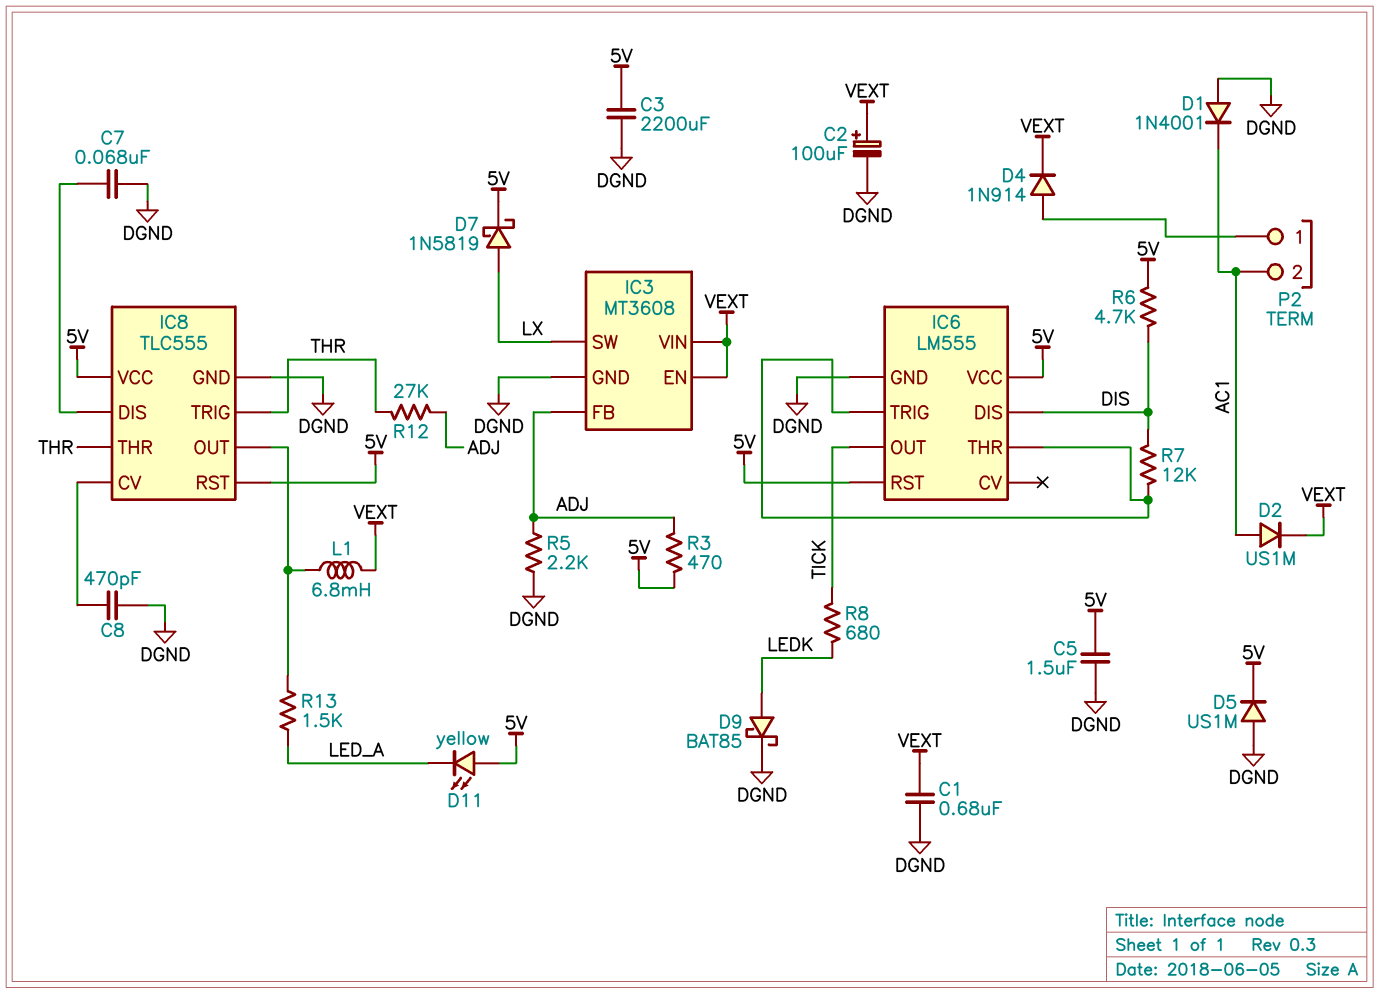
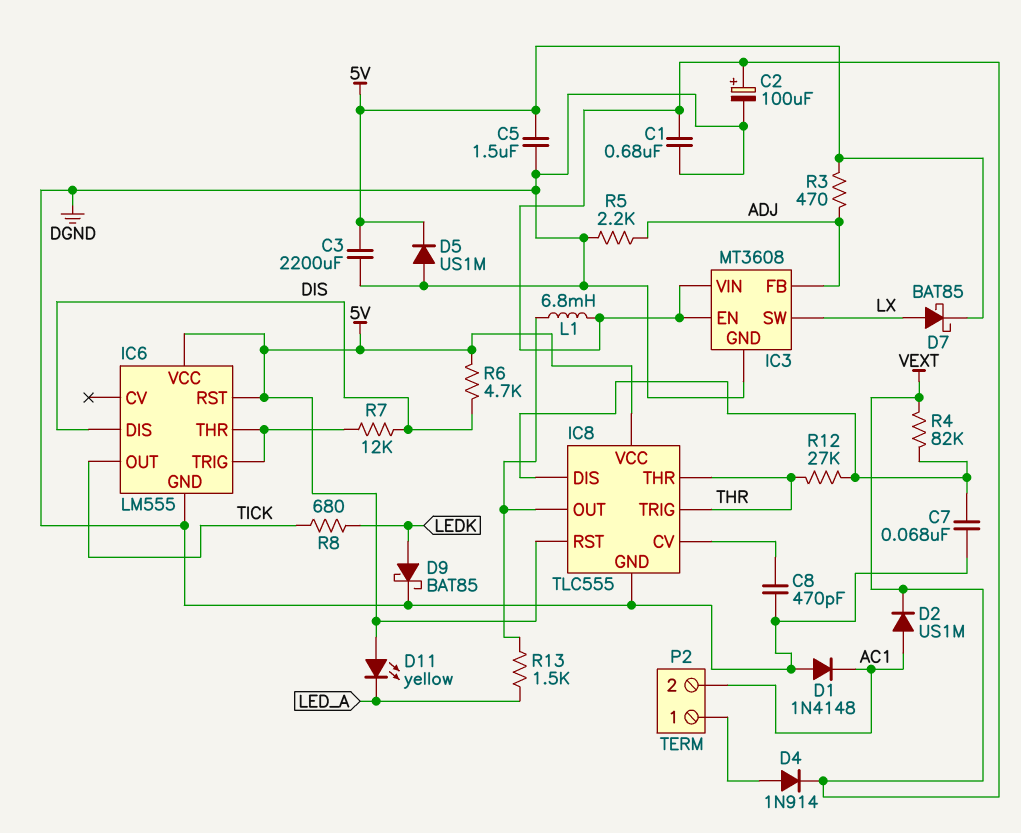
D1: diode 1N4001 (A DGND, K AC1) -> diode 1N4148 (A DGND, K AC1)
D7: schottky 1N5819 (A LX, K 5V) -> schottky BAT85 (A LX, K 5V)
R4: none -> 82k (IC8/DIS, VEXT)
R12: 27k (ADJ, THR) -> 27k (IC8/DIS, THR)

